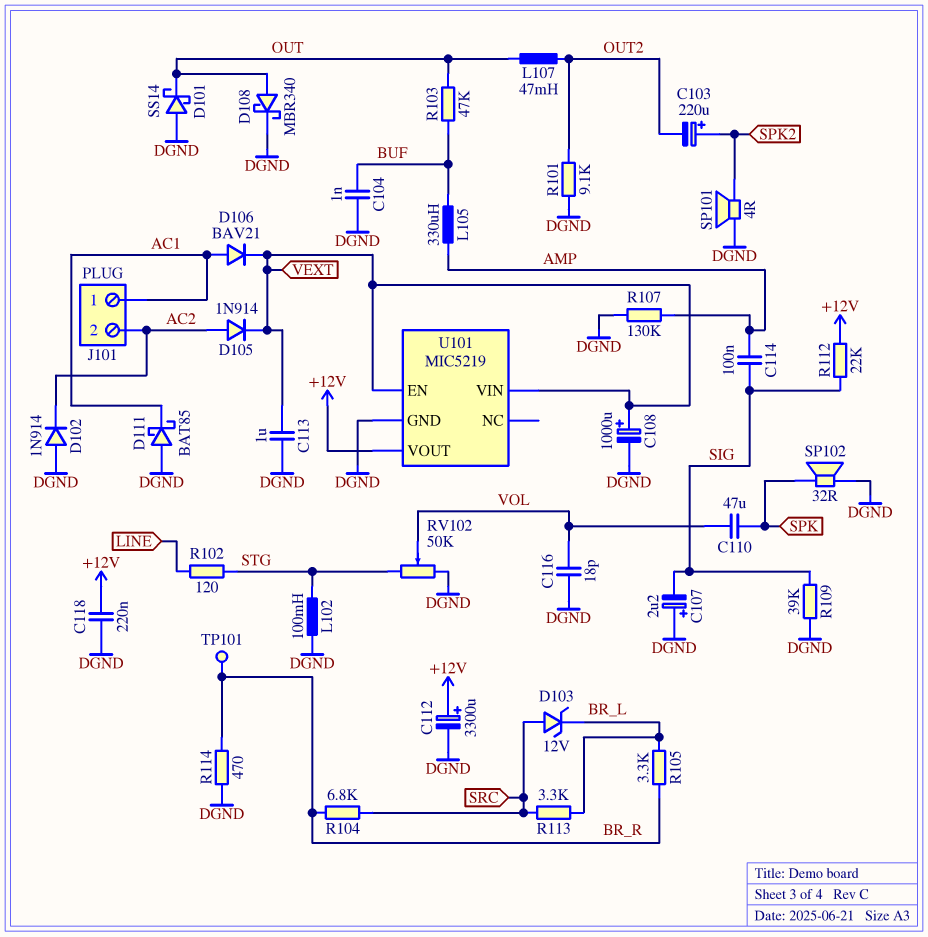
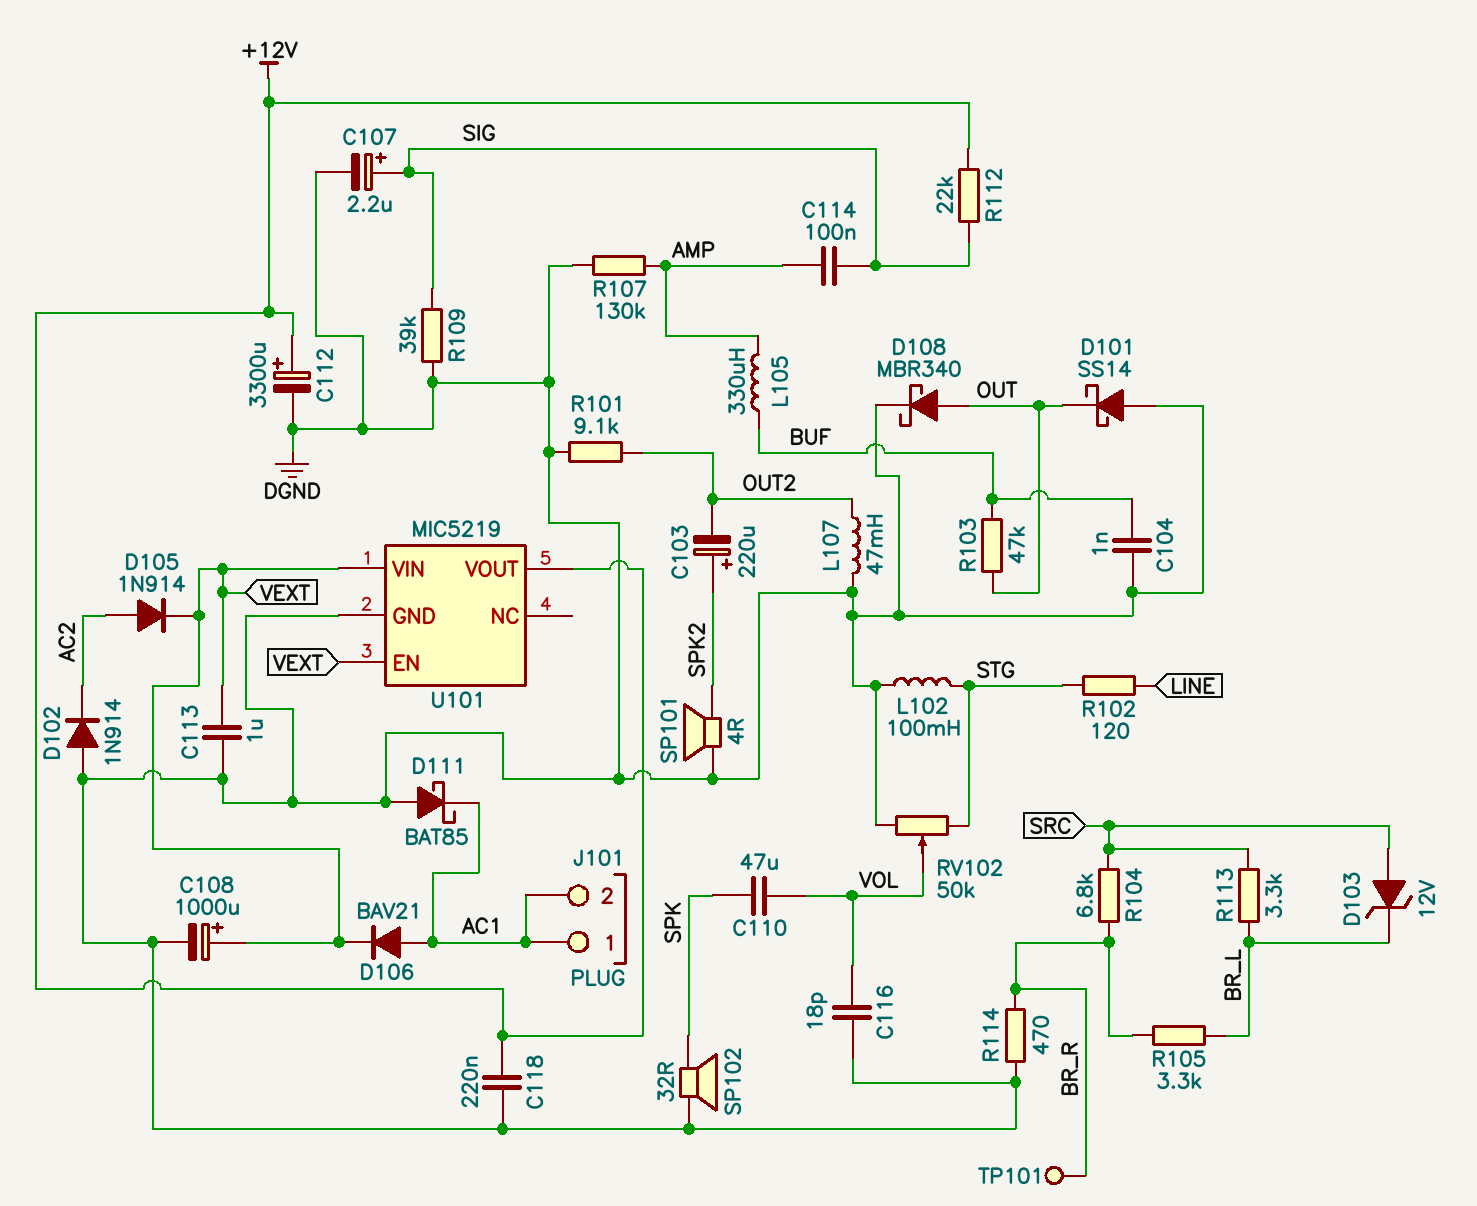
C107: 2.2uF (plus DGND, minus SIG) -> 2.2uF (plus SIG, minus DGND)
J101 pin 2: AC2 -> AC1
L107: 47mH (OUT, OUT2) -> 47mH (DGND, OUT2)

